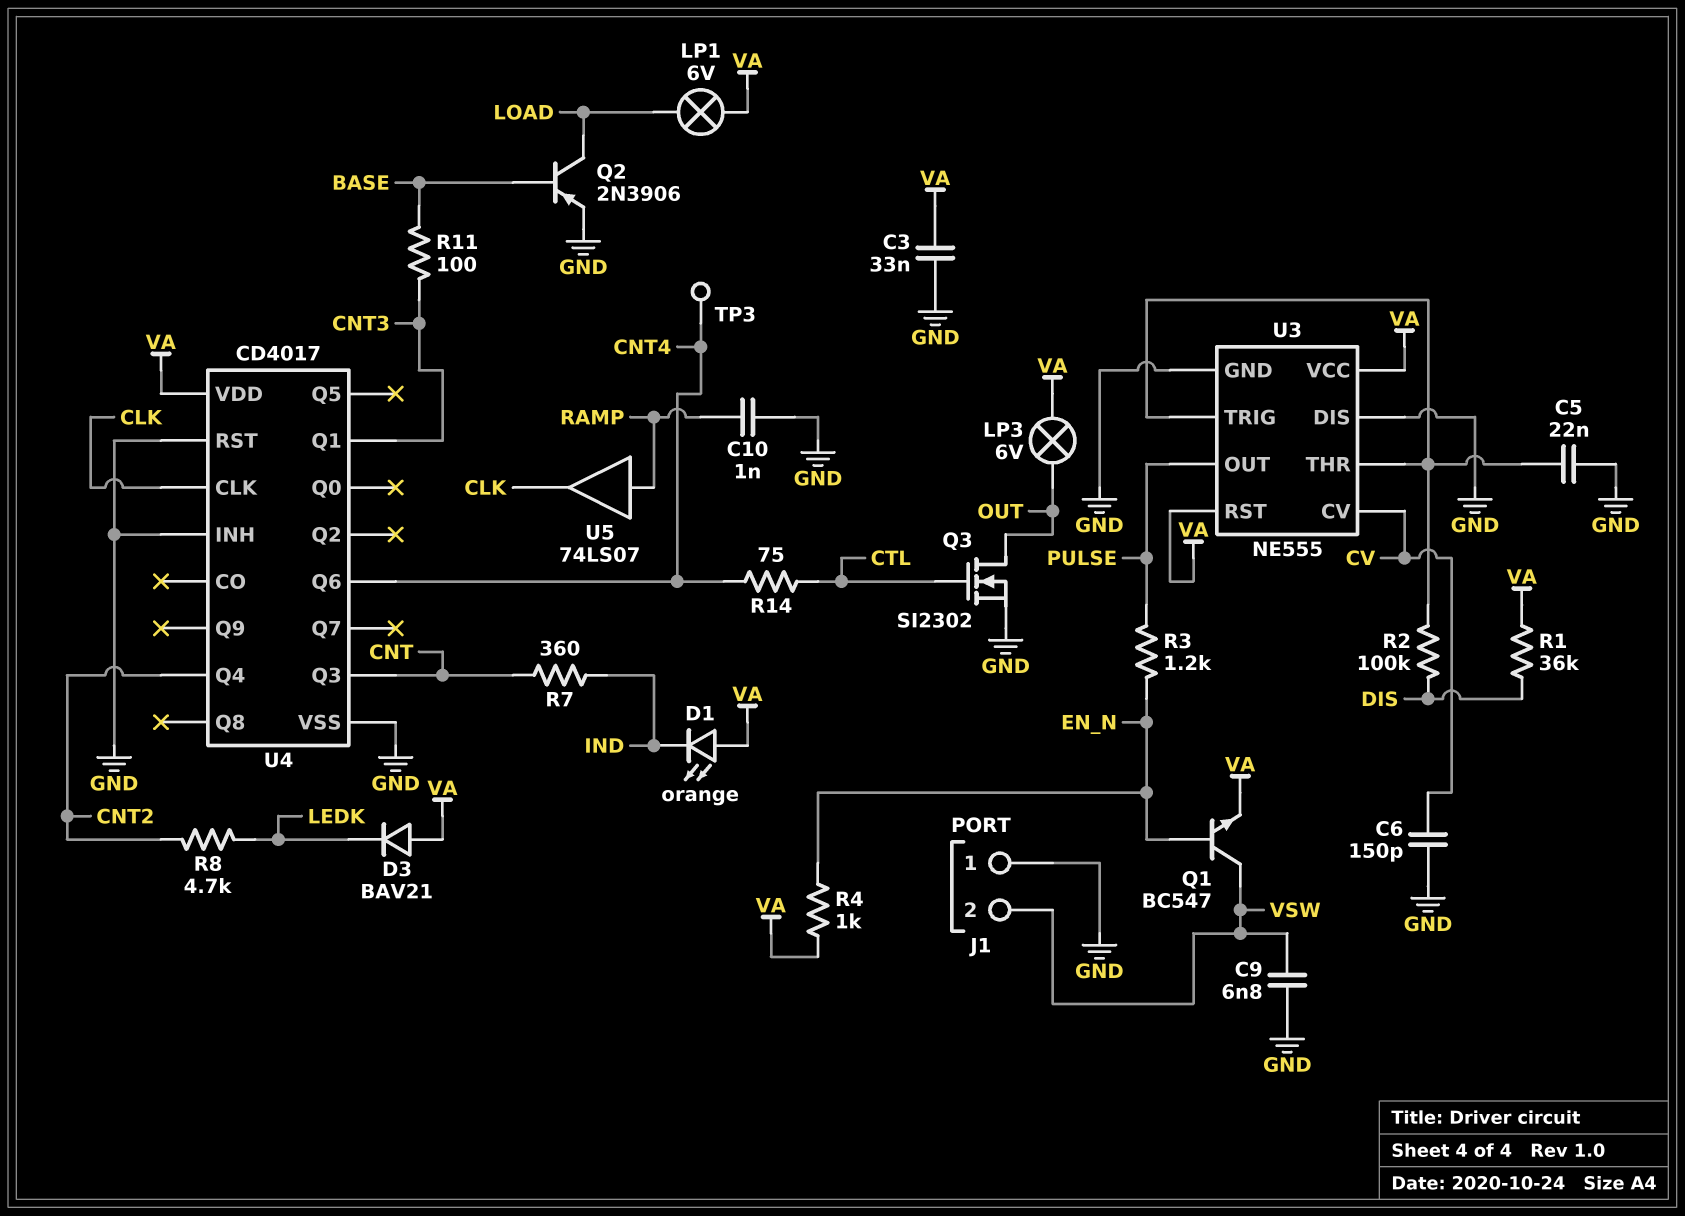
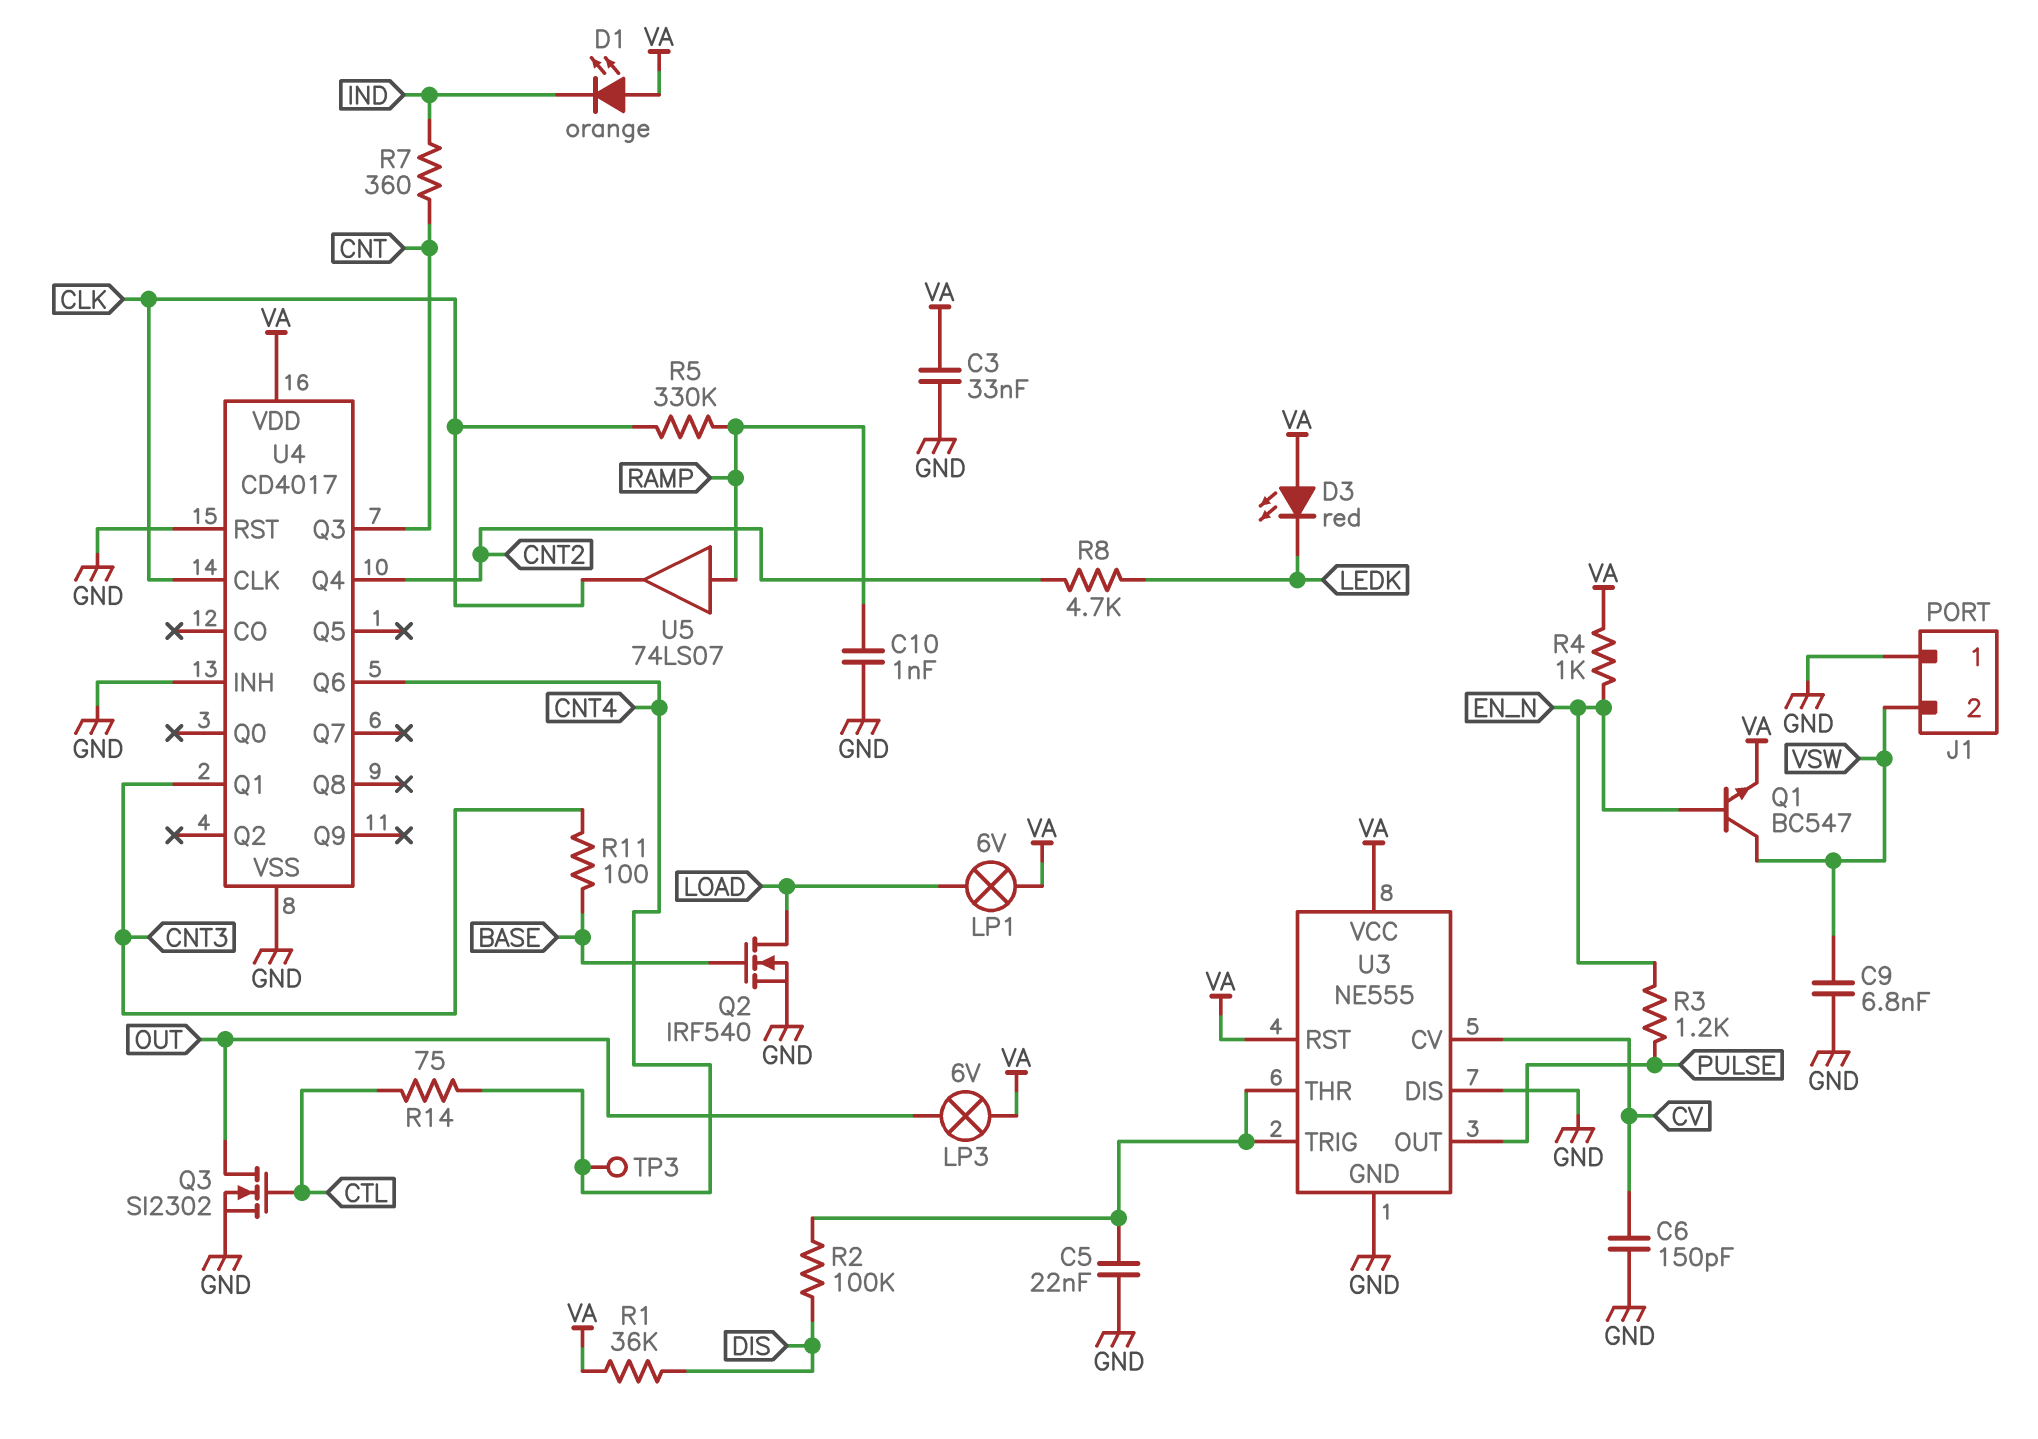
D3: diode BAV21 (A VA, K LEDK) -> LED red (A VA, K LEDK)
Q2: PNP 2N3906 (B BASE, C LOAD, E GND) -> NMOS IRF540 (G BASE, D LOAD, S GND)
R5: none -> 330k (CLK, RAMP)

